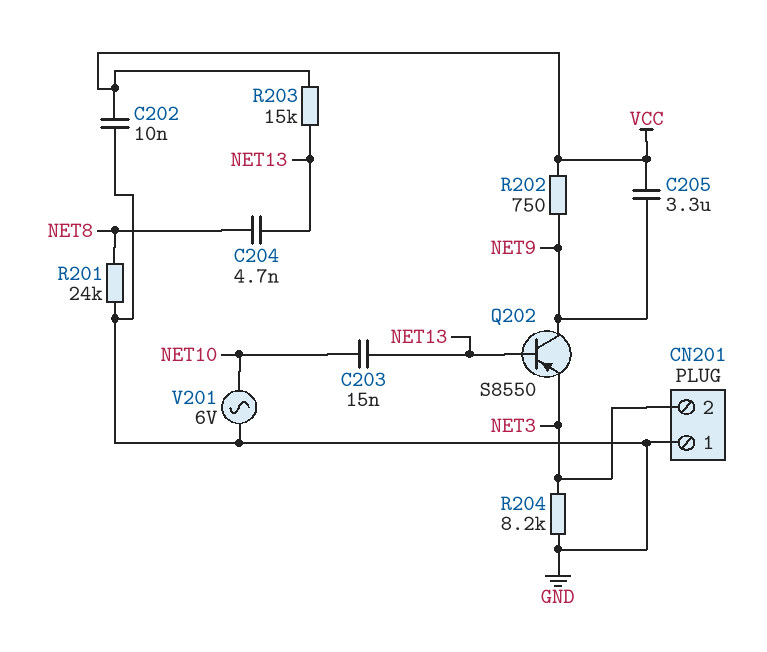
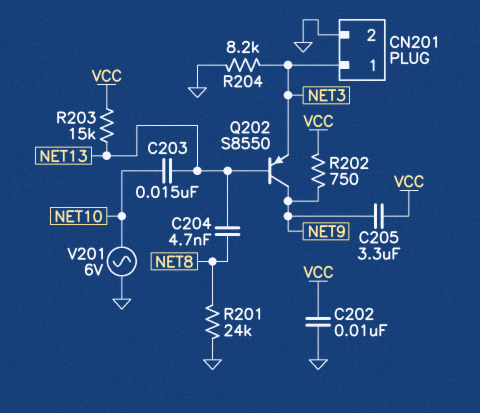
CN201 pin 1: GND -> NET3
CN201 pin 2: NET3 -> GND

